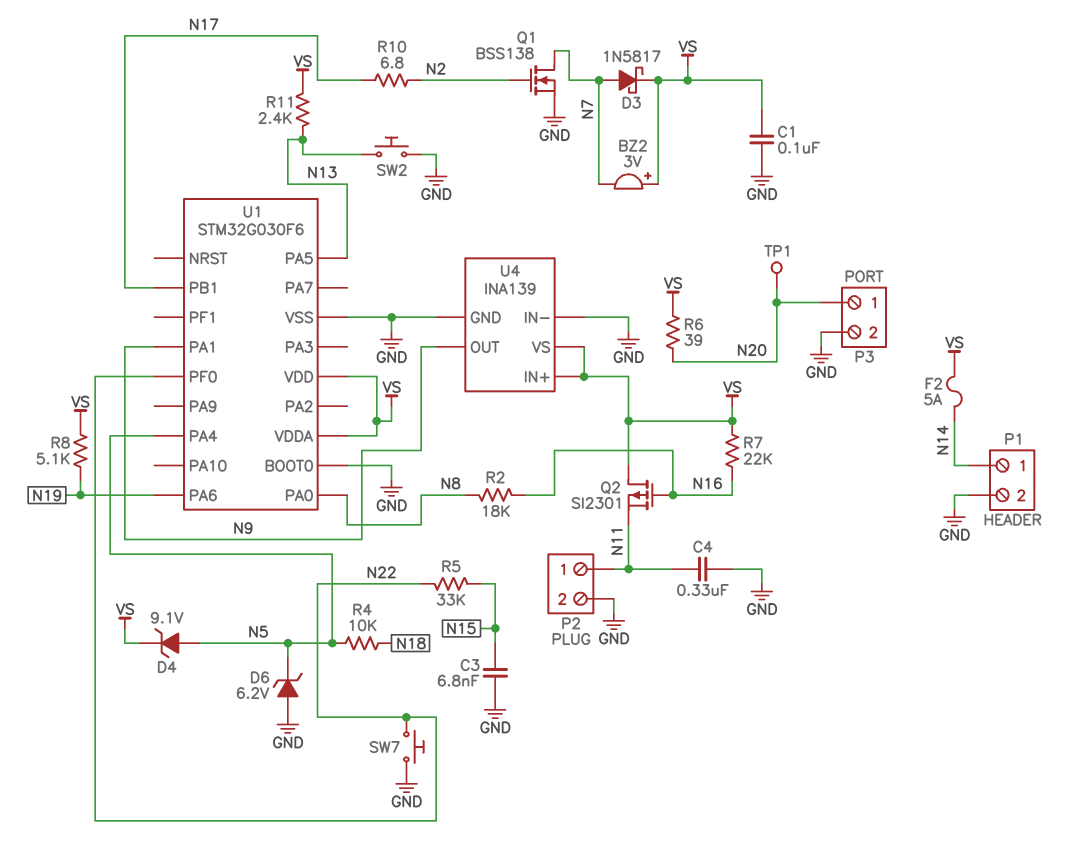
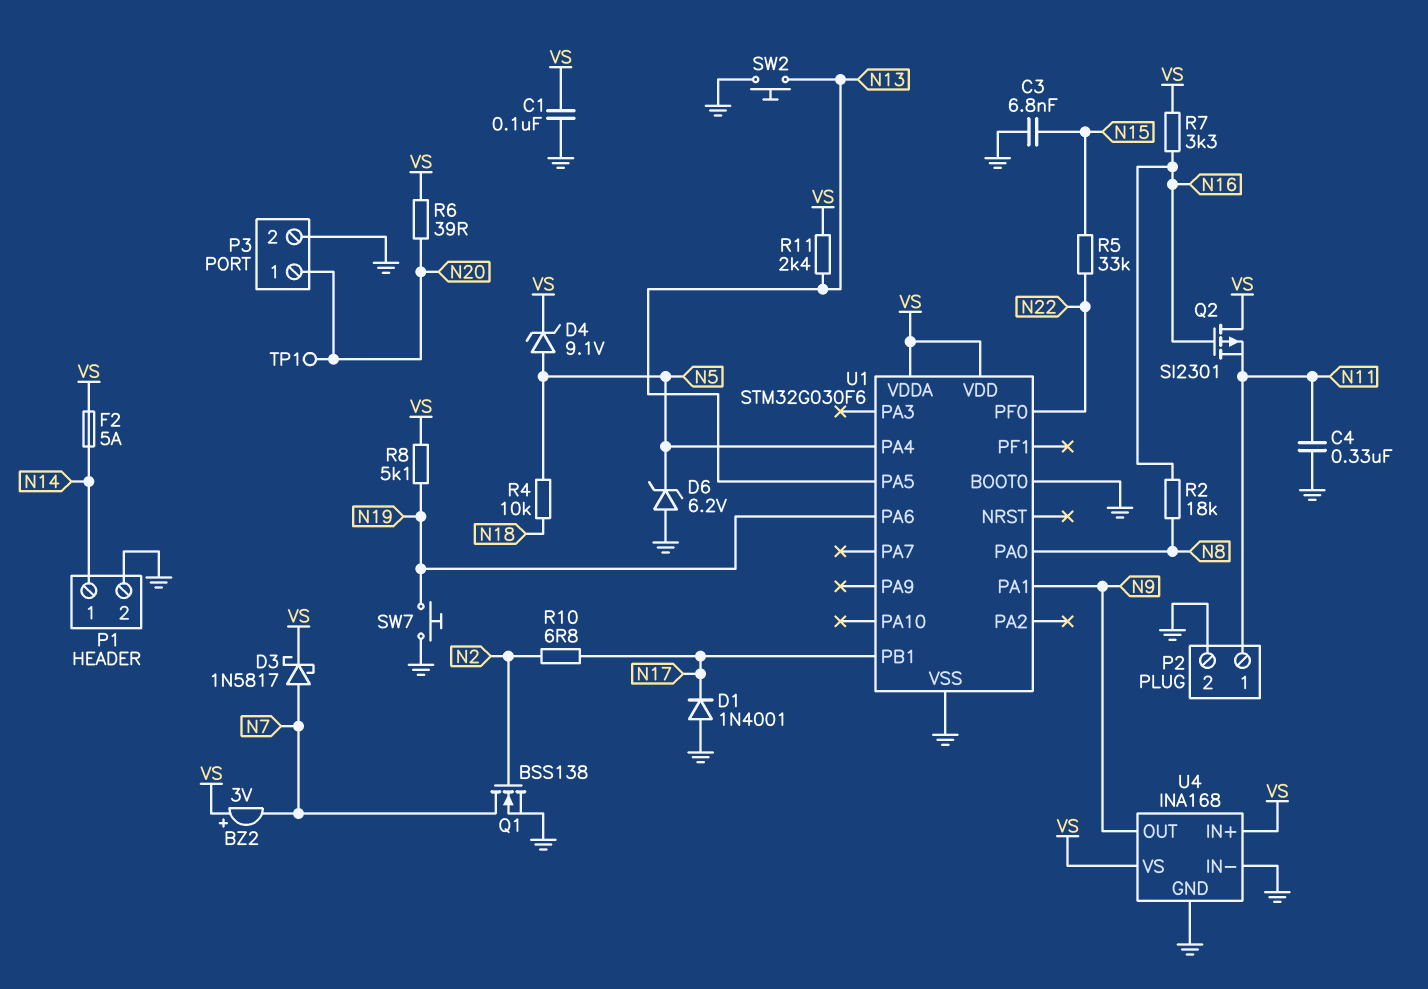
D1: none -> diode 1N4001 (A GND, K N17)
R7: 22k (N16, VS) -> 3.3k (N16, VS)
SW7: button (GND, N22) -> button (GND, N19)
U4: INA139 -> INA168

